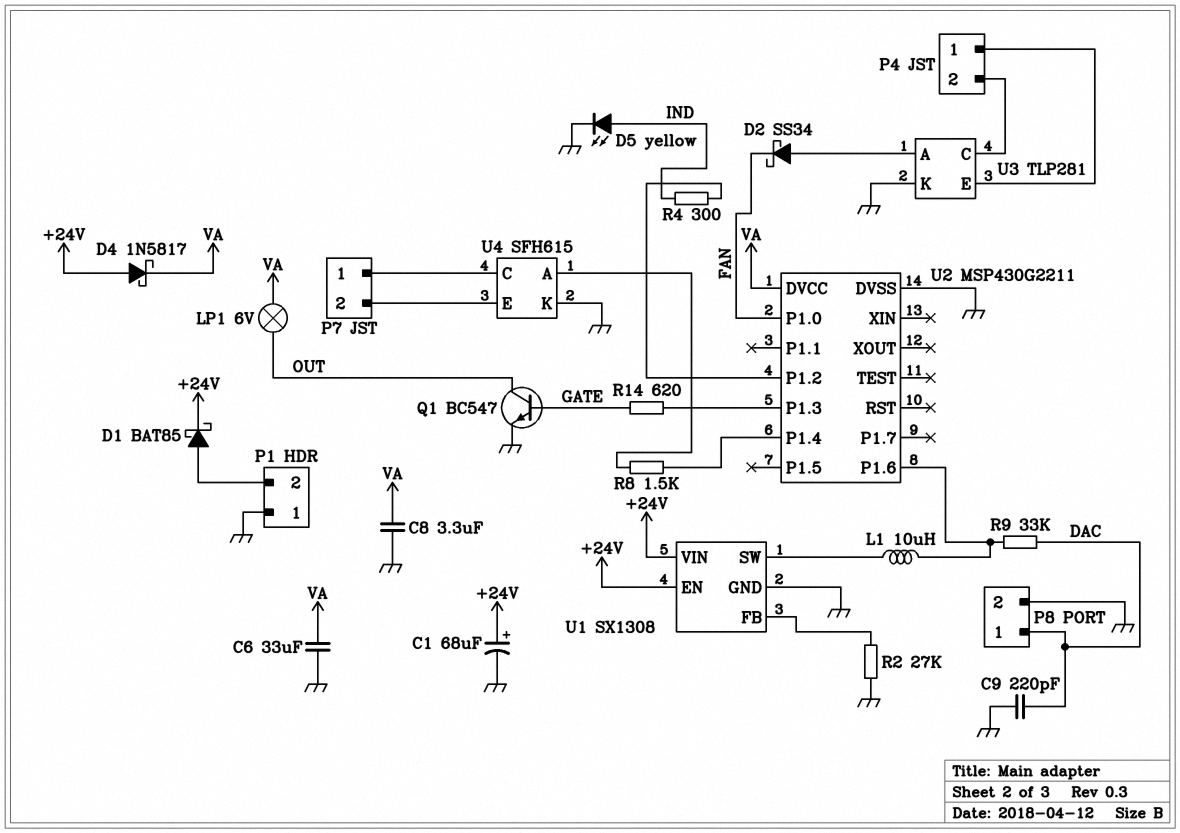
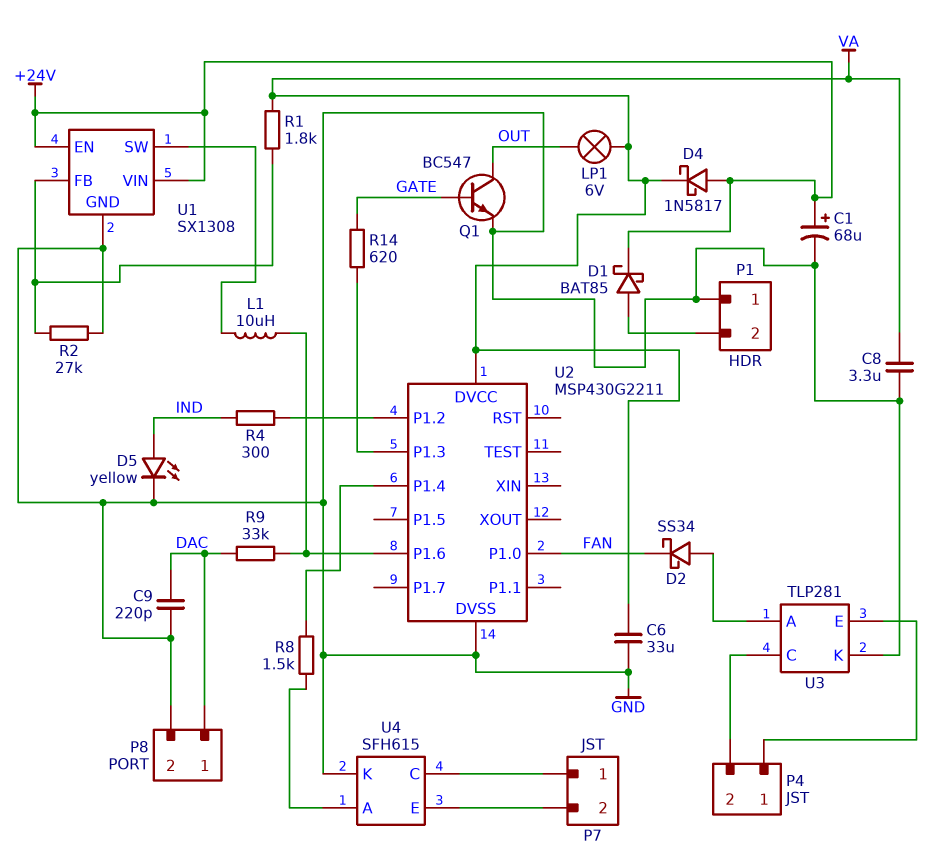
R1: none -> 1.8k (U1/FB, VA)

